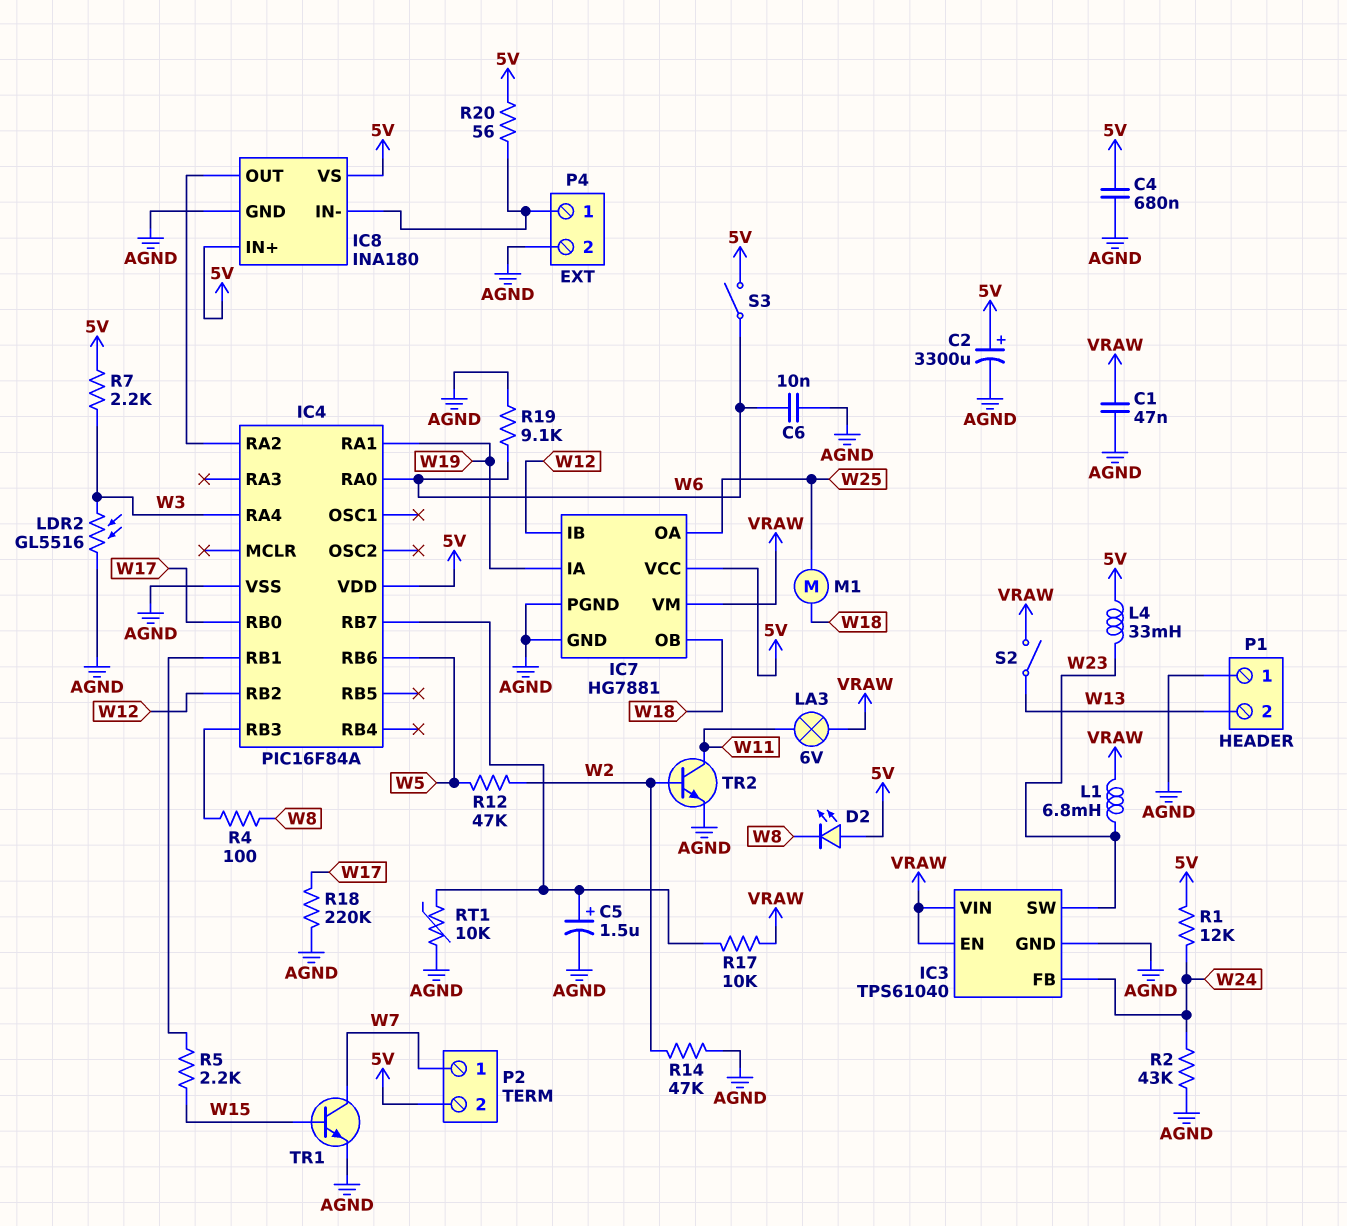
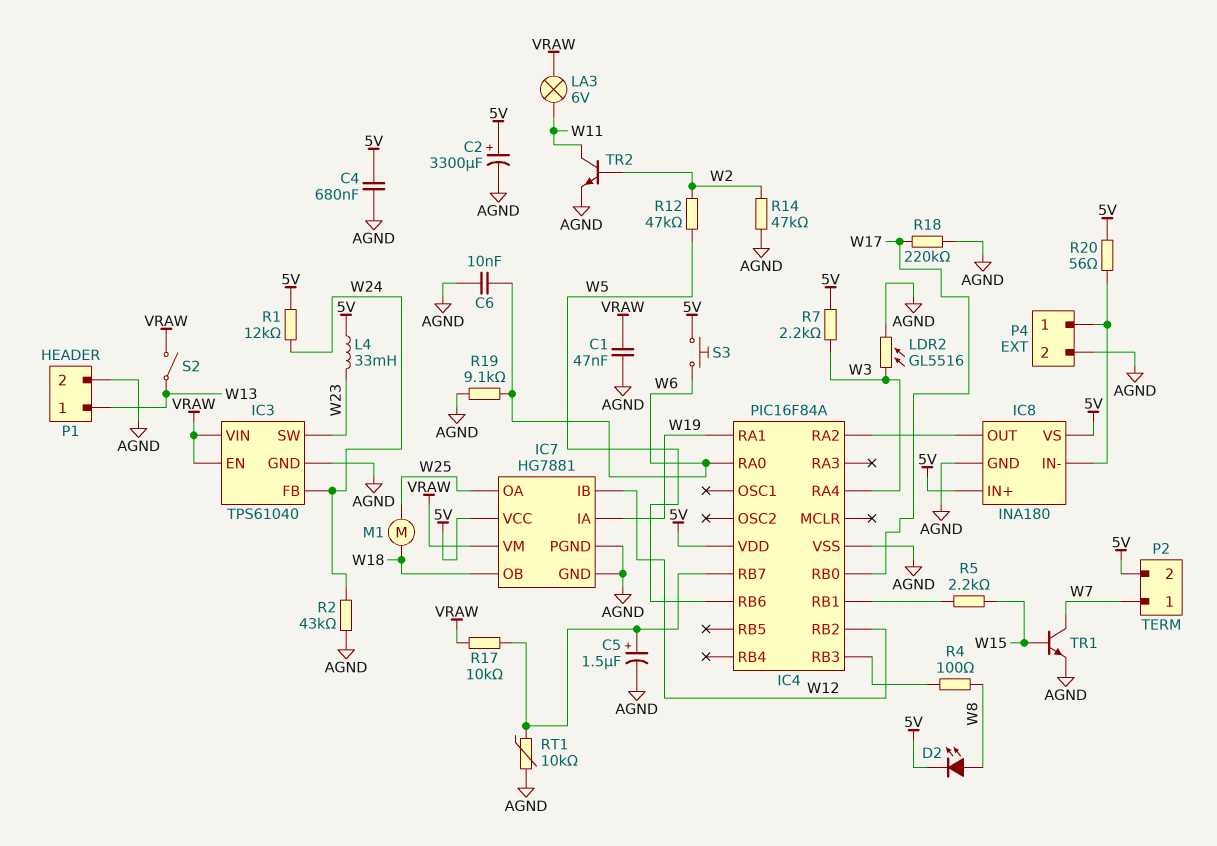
D2: LED (A 5V, K W8) -> LED (A W8, K 5V)
L1: 6.8mH (VRAW, W23) -> none
P1 pin 1: AGND -> W13
P1 pin 2: W13 -> AGND
S3: switch (5V, W6) -> button (5V, W6)

